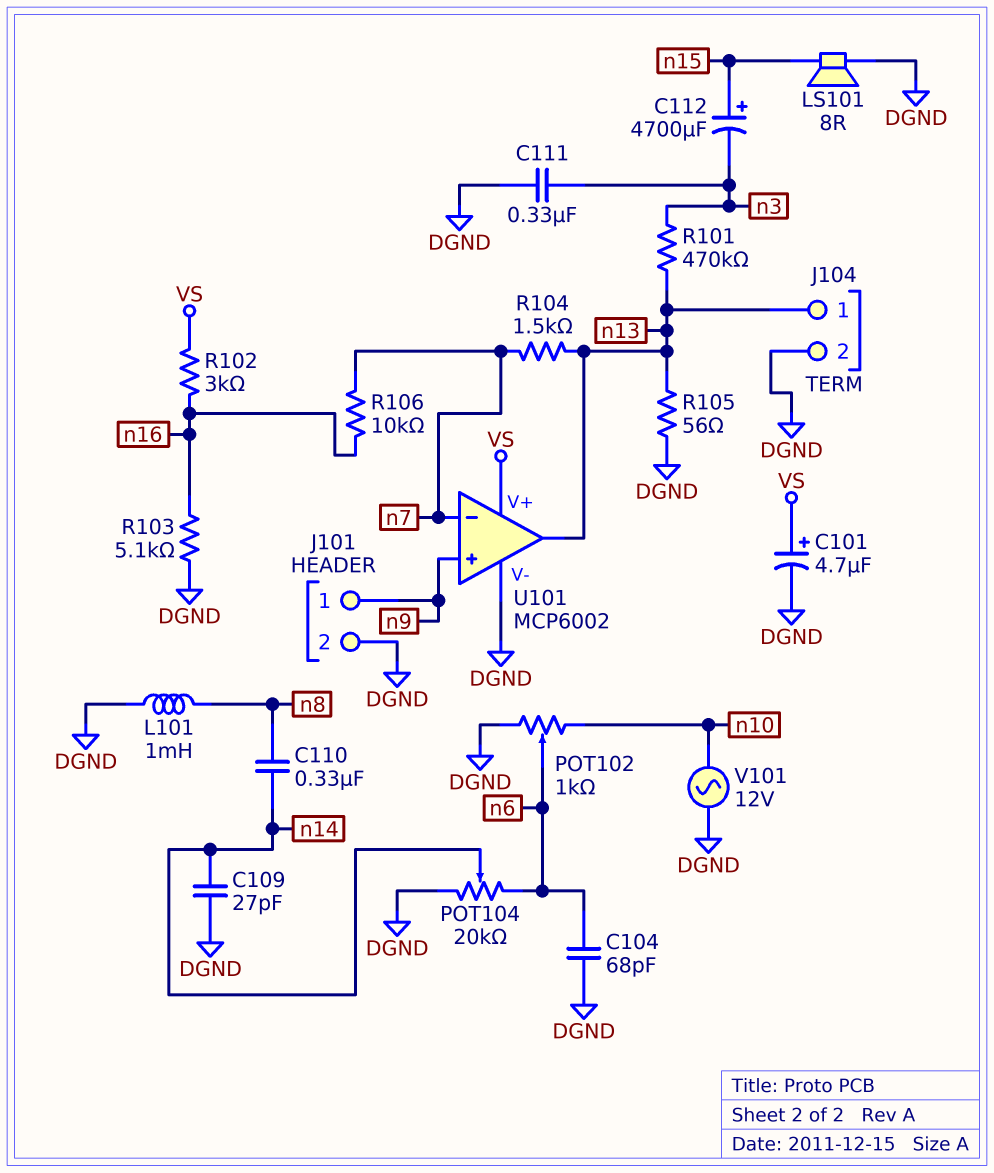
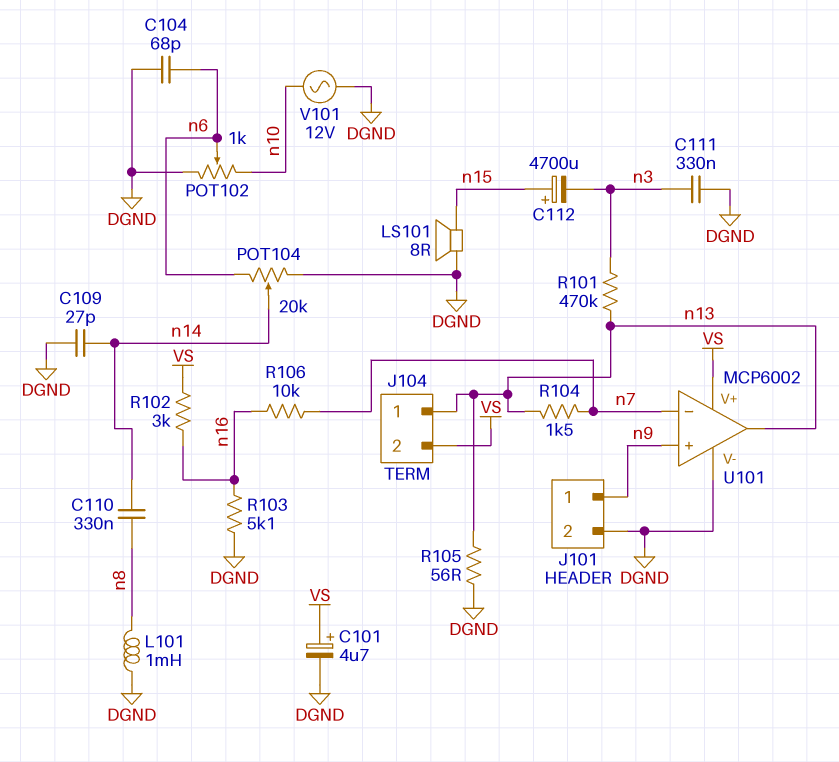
J104 pin 2: DGND -> VS

